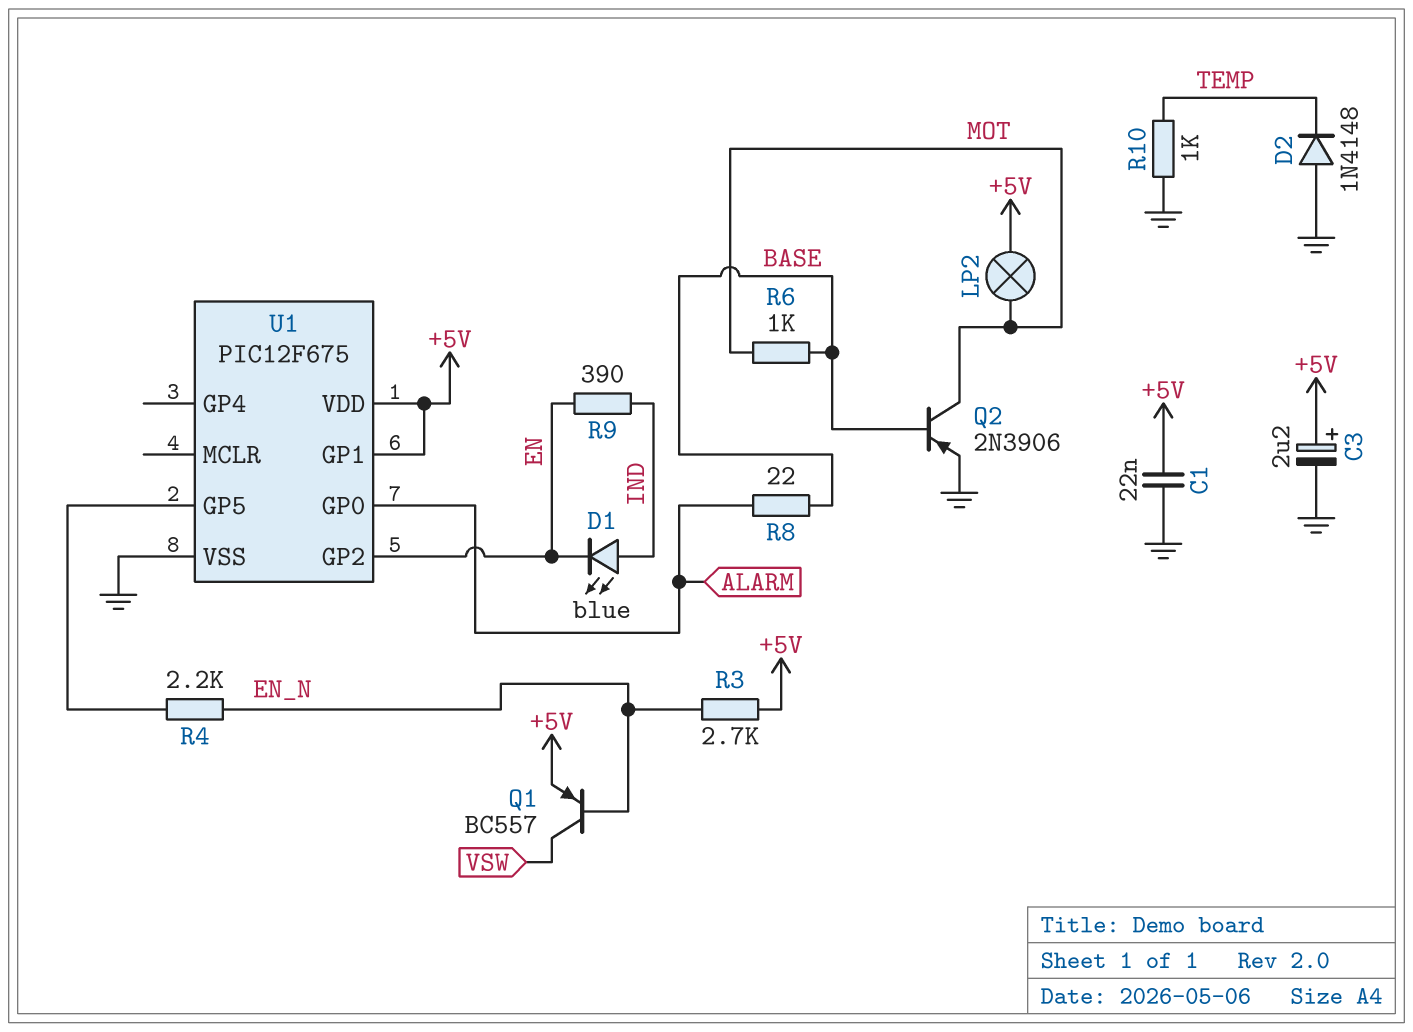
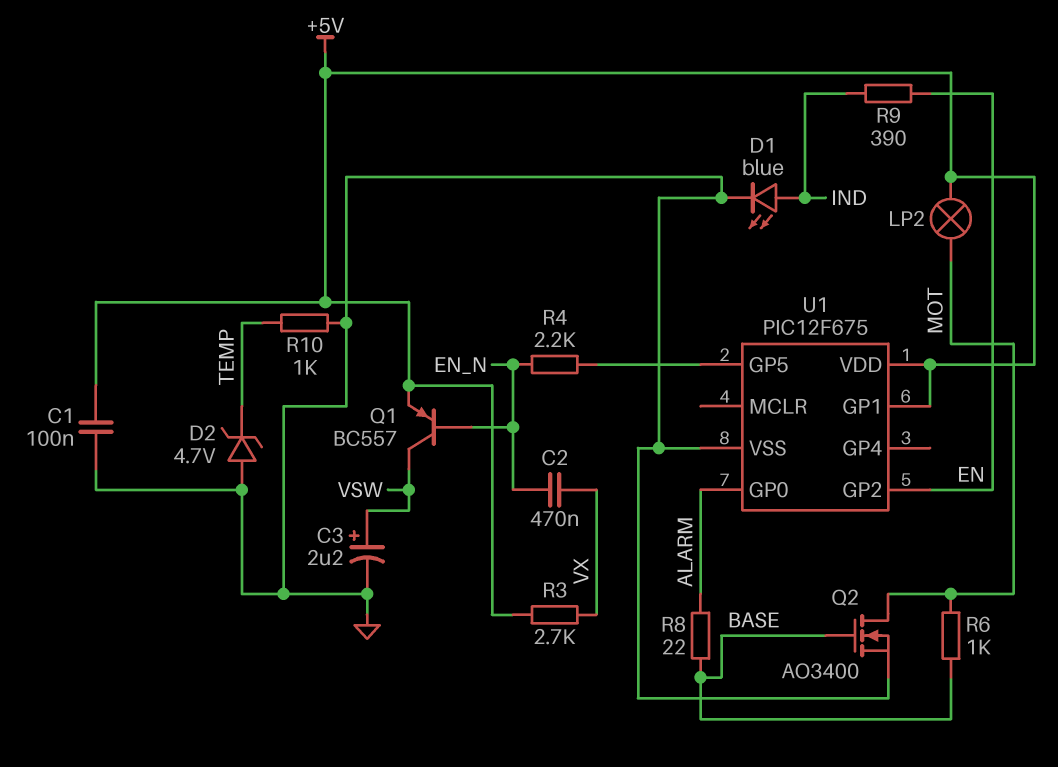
C1: 22nF (+5V, GND) -> 100nF (+5V, GND)
C2: none -> 470nF (EN_N, VX)
C3: 2.2uF (plus +5V, minus GND) -> 2.2uF (plus VSW, minus GND)
D1: LED blue (A IND, K EN) -> LED blue (A IND, K GND)
D2: diode 1N4148 (A GND, K TEMP) -> zener 4.7V (A GND, K TEMP)
Q2: PNP 2N3906 (B BASE, C MOT, E GND) -> NMOS AO3400 (G BASE, D MOT, S GND)
R3: 2.7k (+5V, EN_N) -> 2.7k (+5V, VX)

